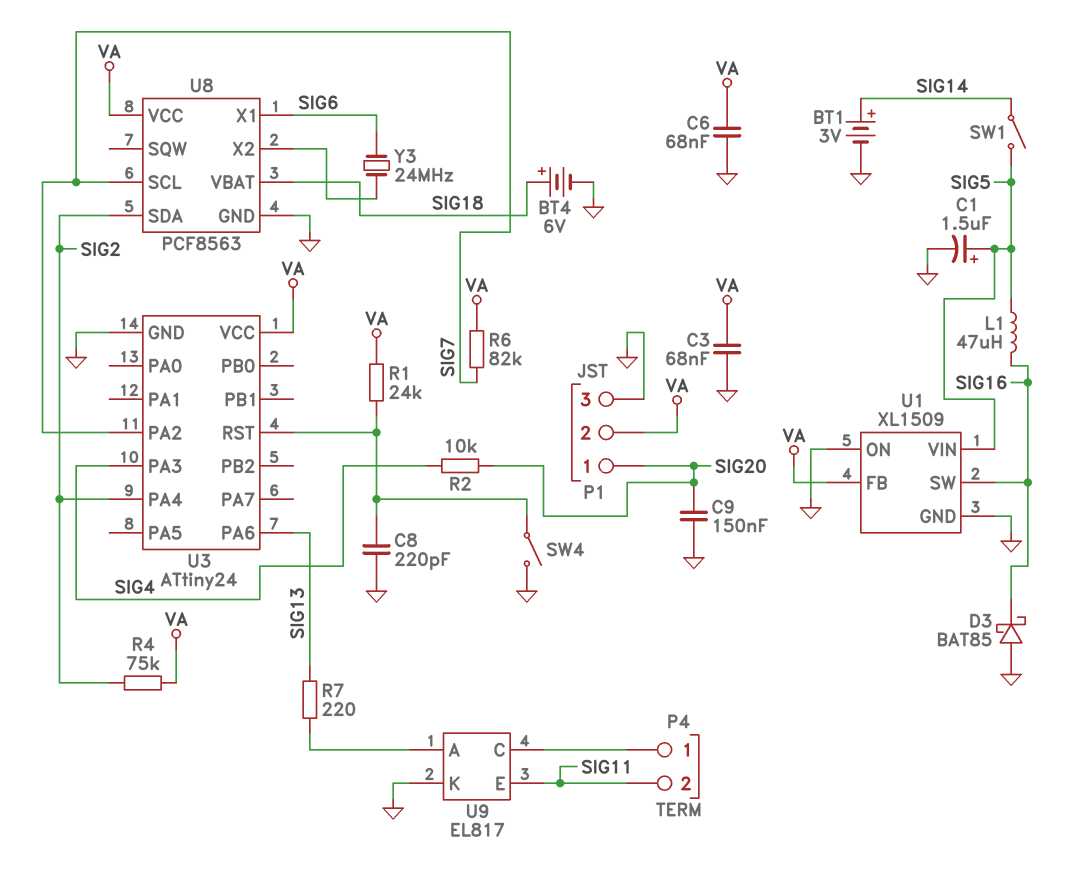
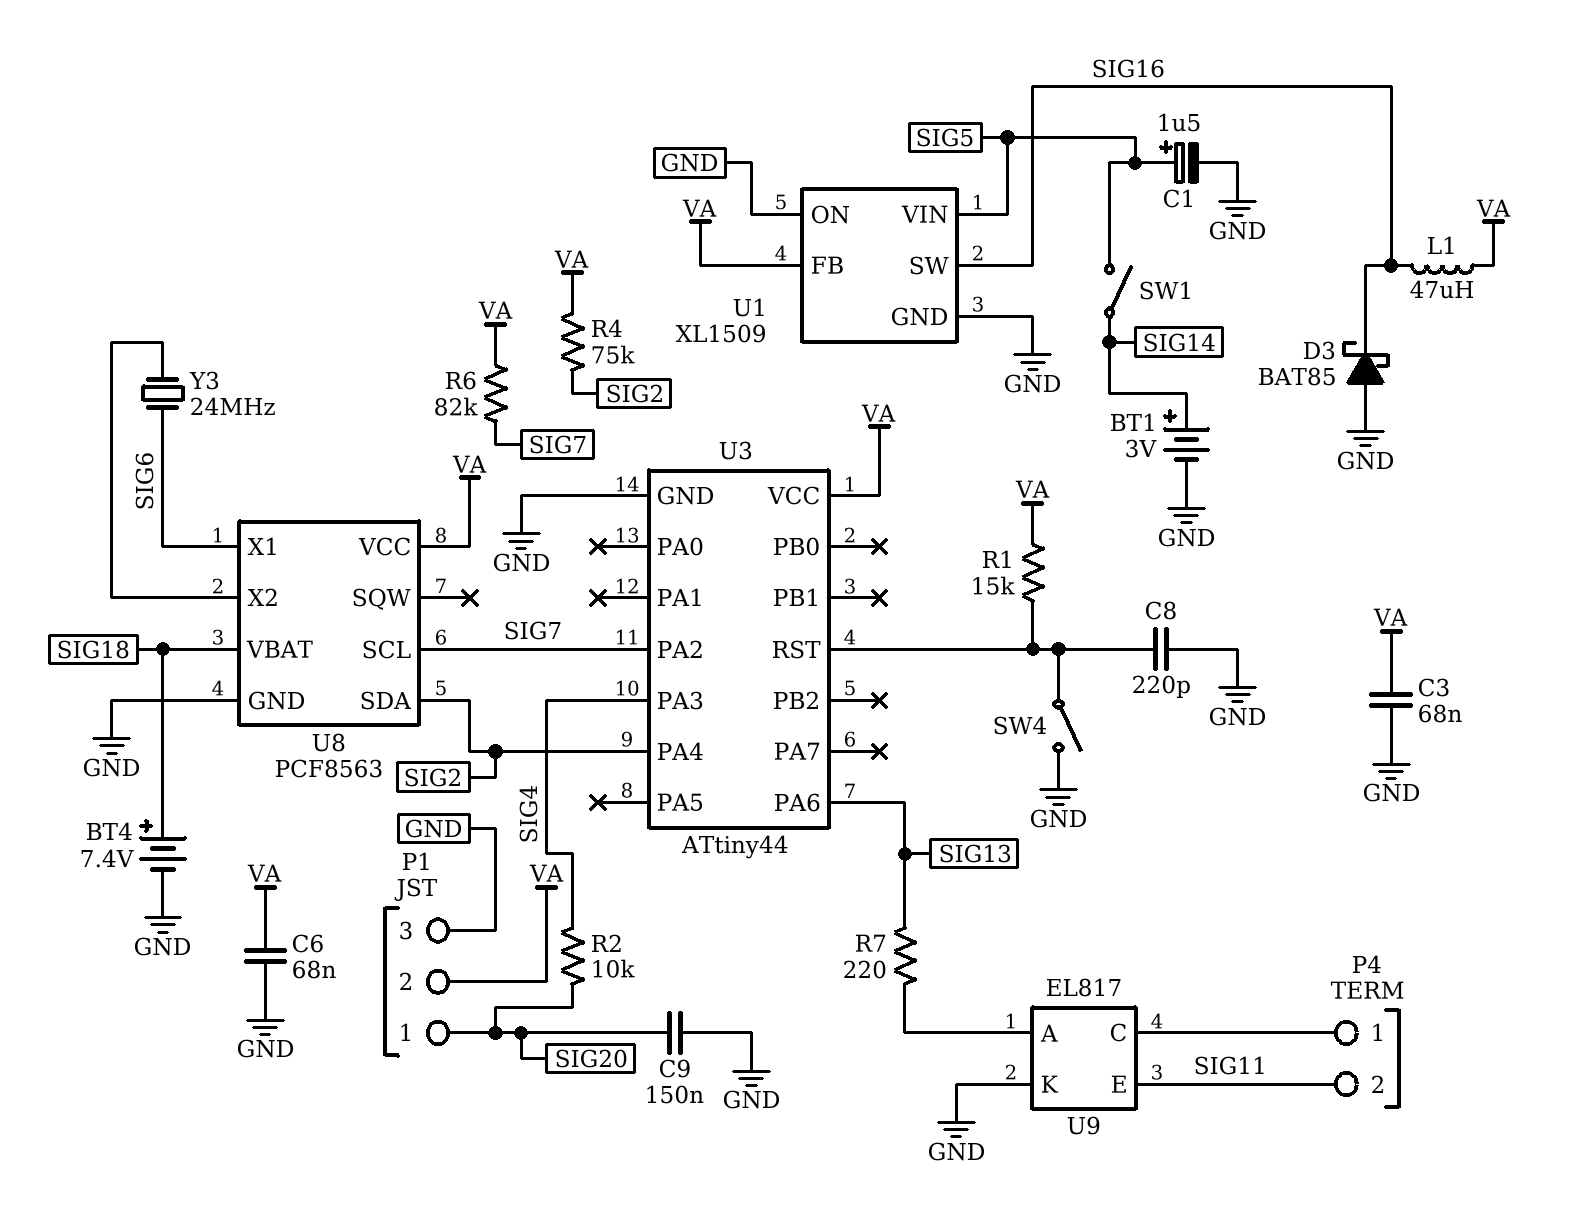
BT4: 6V (plus SIG18, minus GND) -> 7.4V (plus SIG18, minus GND)
L1: 47uH (SIG5, SIG16) -> 47uH (SIG16, VA)
R1: 24k (U3/RST, VA) -> 15k (U3/RST, VA)
U3: ATtiny24 -> ATtiny44

